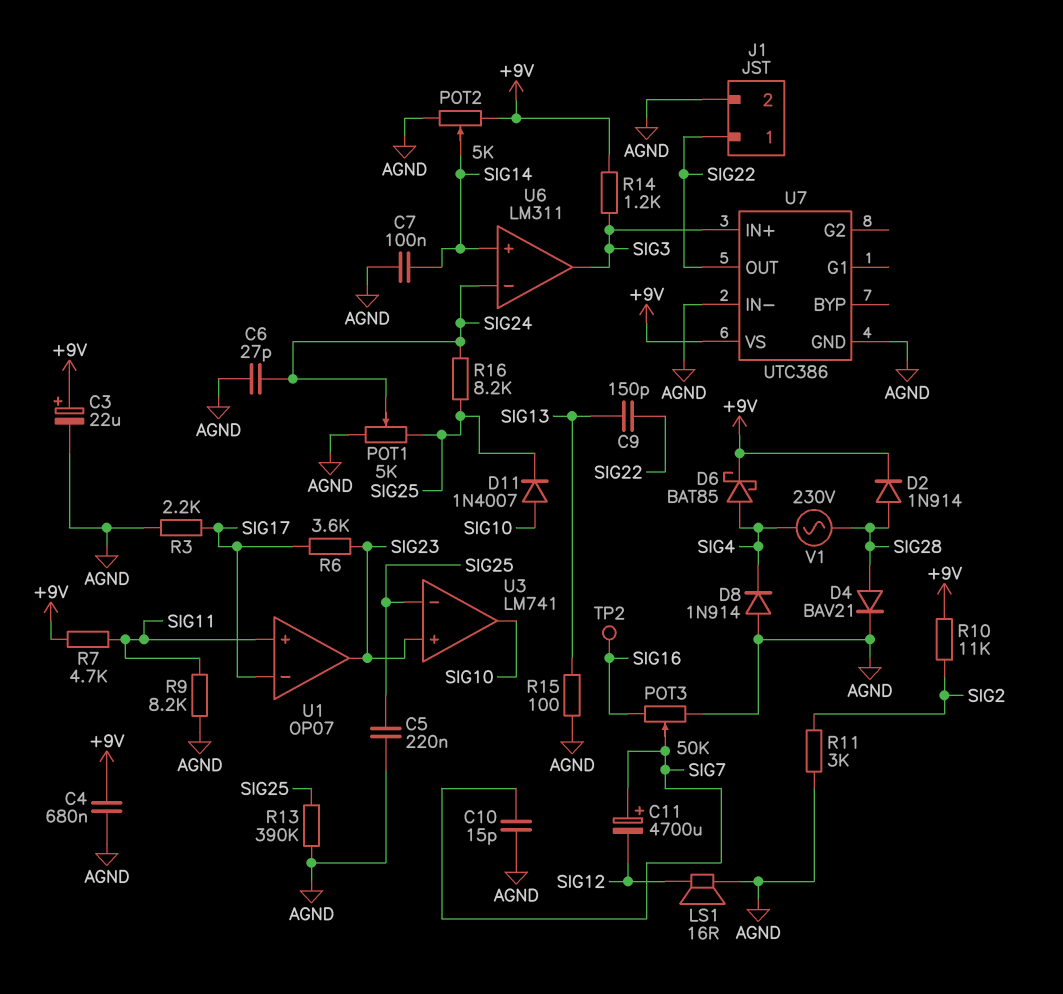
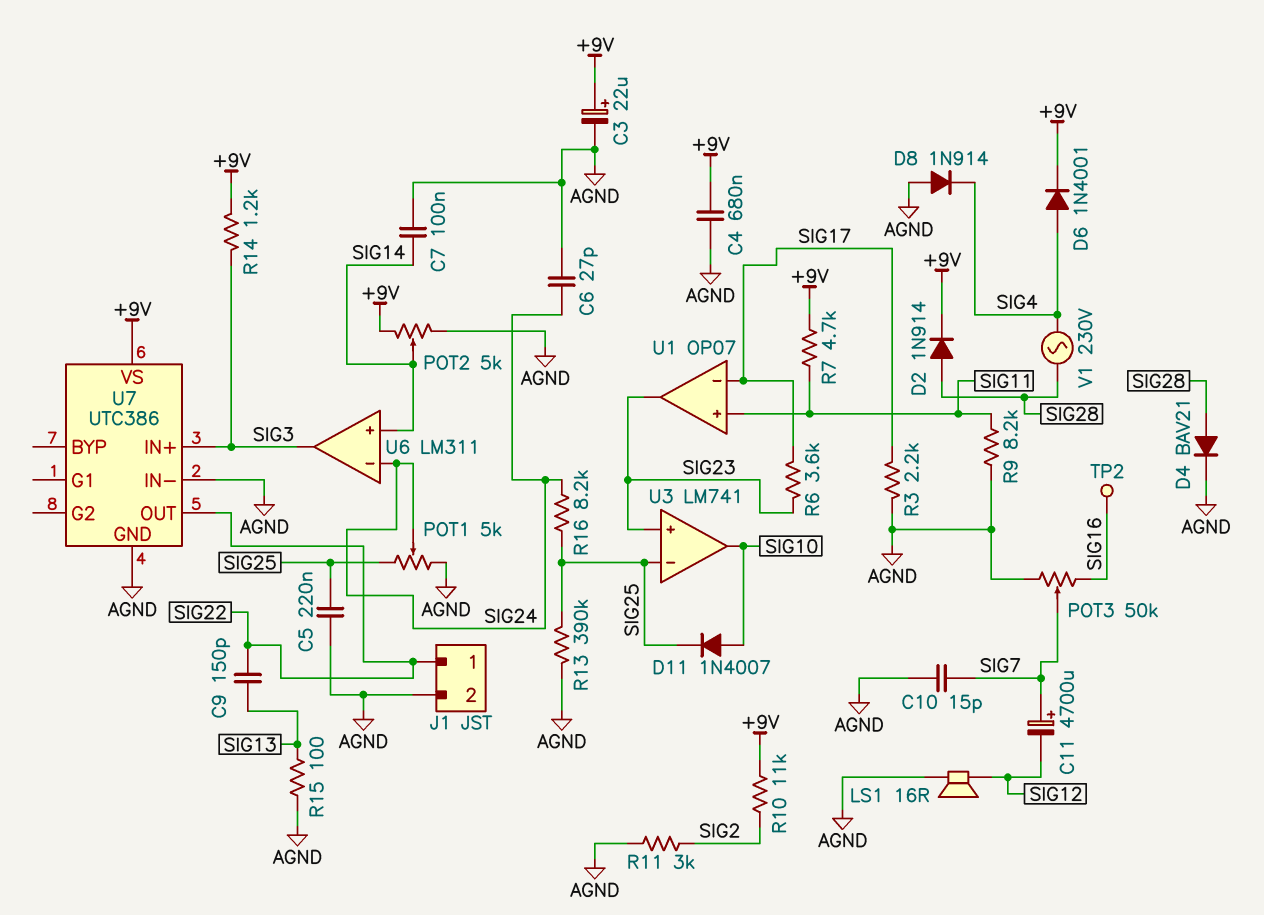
D6: schottky BAT85 (A SIG4, K +9V) -> diode 1N4001 (A SIG4, K +9V)

